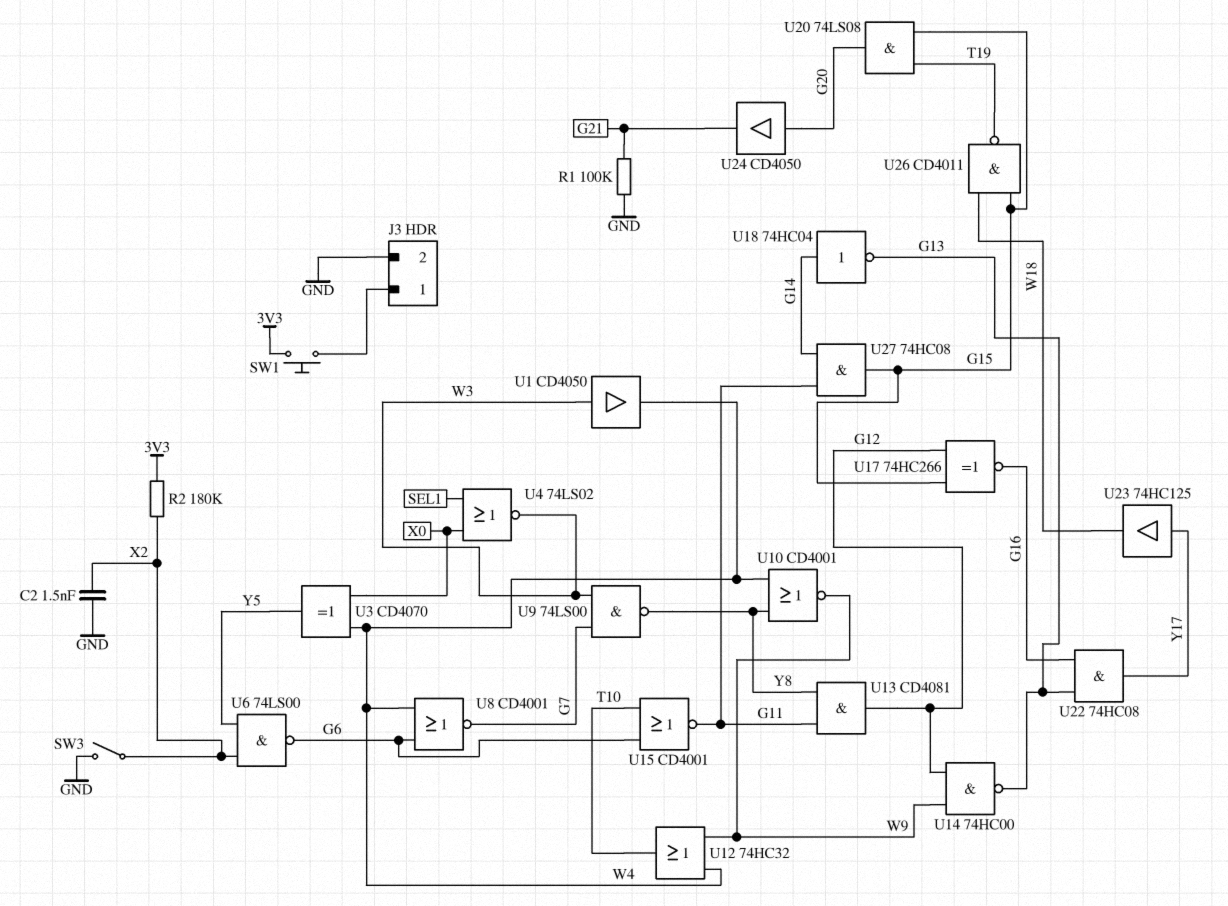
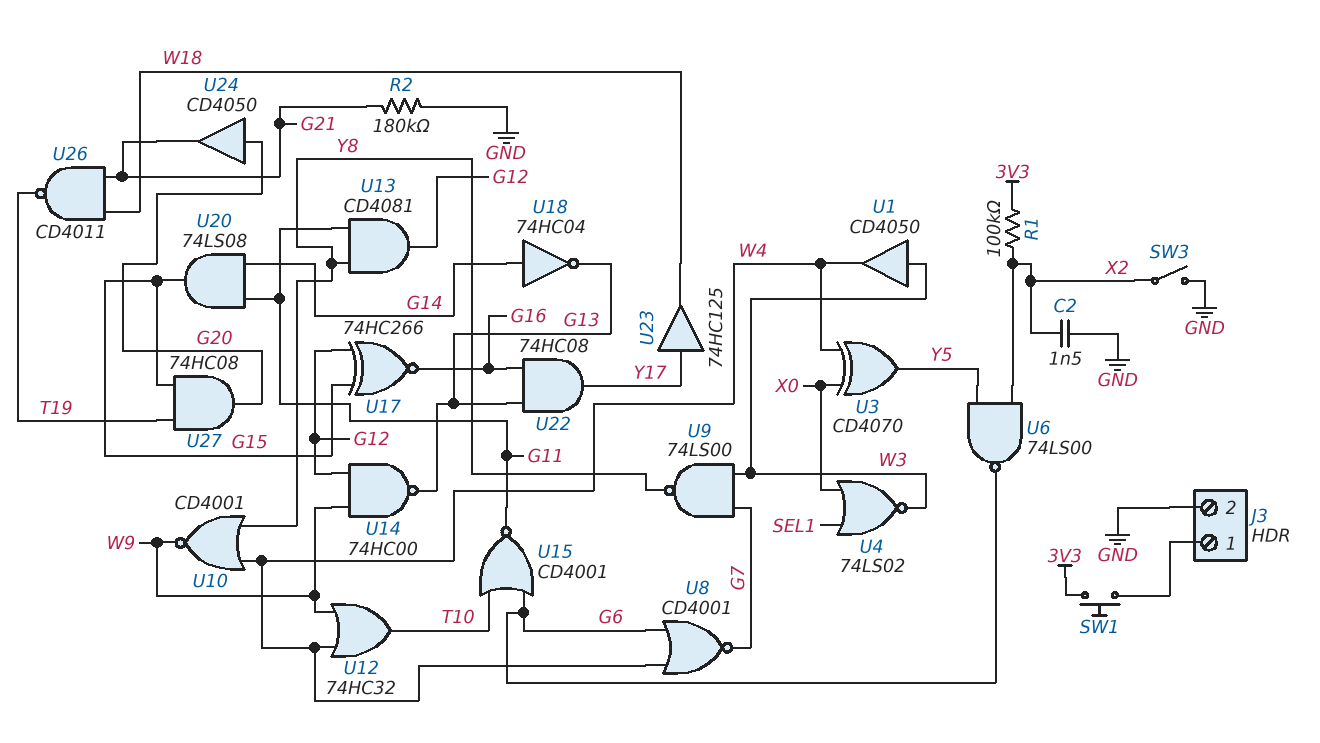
R1: 100k (G21, GND) -> 100k (3V3, X2)
R2: 180k (3V3, X2) -> 180k (G21, GND)
U20: AND 74LS08 (in G15, in T19, out G20) -> AND 74LS08 (in G11, in G14, out G15)
U26: NAND CD4011 (in G15, in W18, out T19) -> NAND CD4011 (in G21, in W18, out T19)
U27: AND 74HC08 (in G11, in G14, out G15) -> AND 74HC08 (in G15, in T19, out G20)

